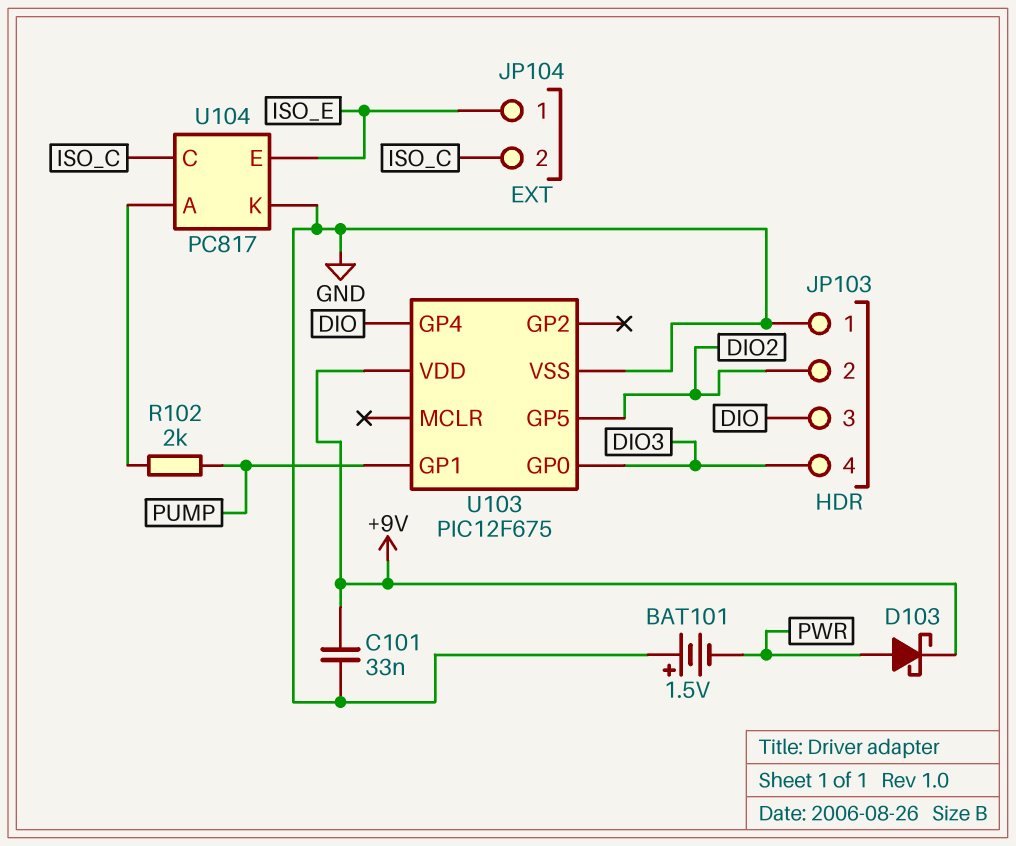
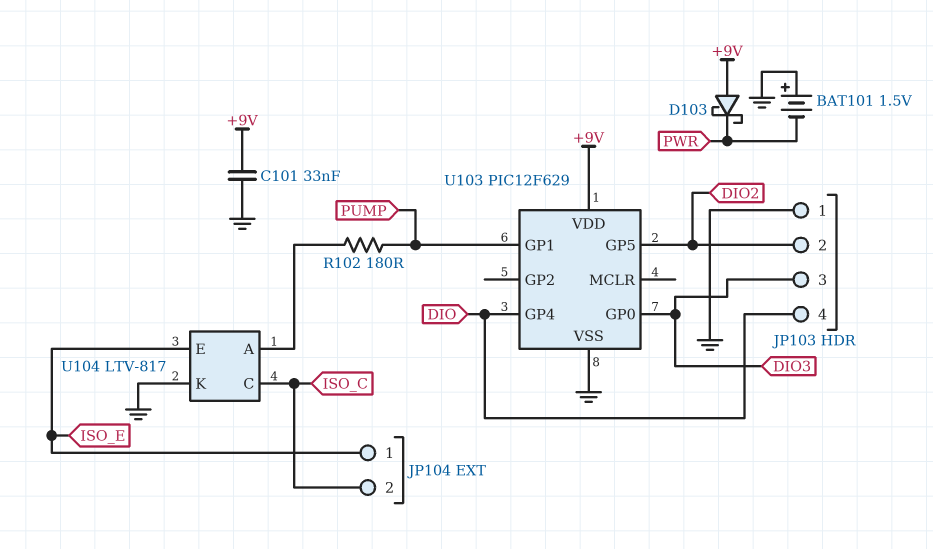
D103: schottky (A PWR, K +9V) -> schottky (A +9V, K PWR)
JP103 pin 3: DIO -> DIO3
JP103 pin 4: DIO3 -> DIO
R102: 2k (PUMP, U104/A) -> 180 (PUMP, U104/A)
U103: PIC12F675 -> PIC12F629
U104: PC817 -> LTV-817

